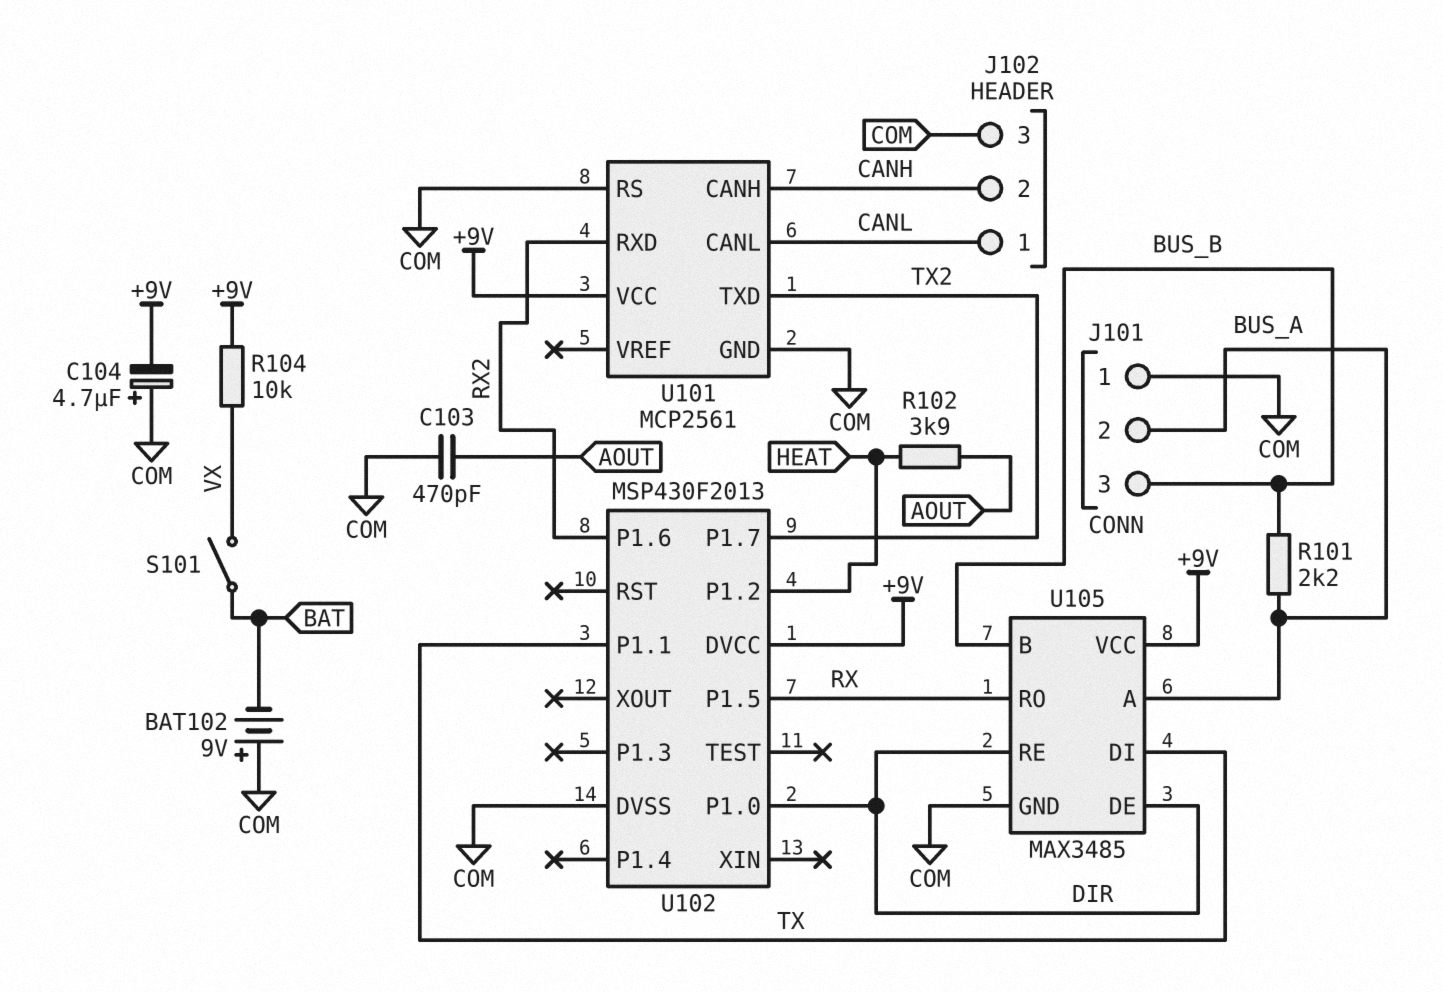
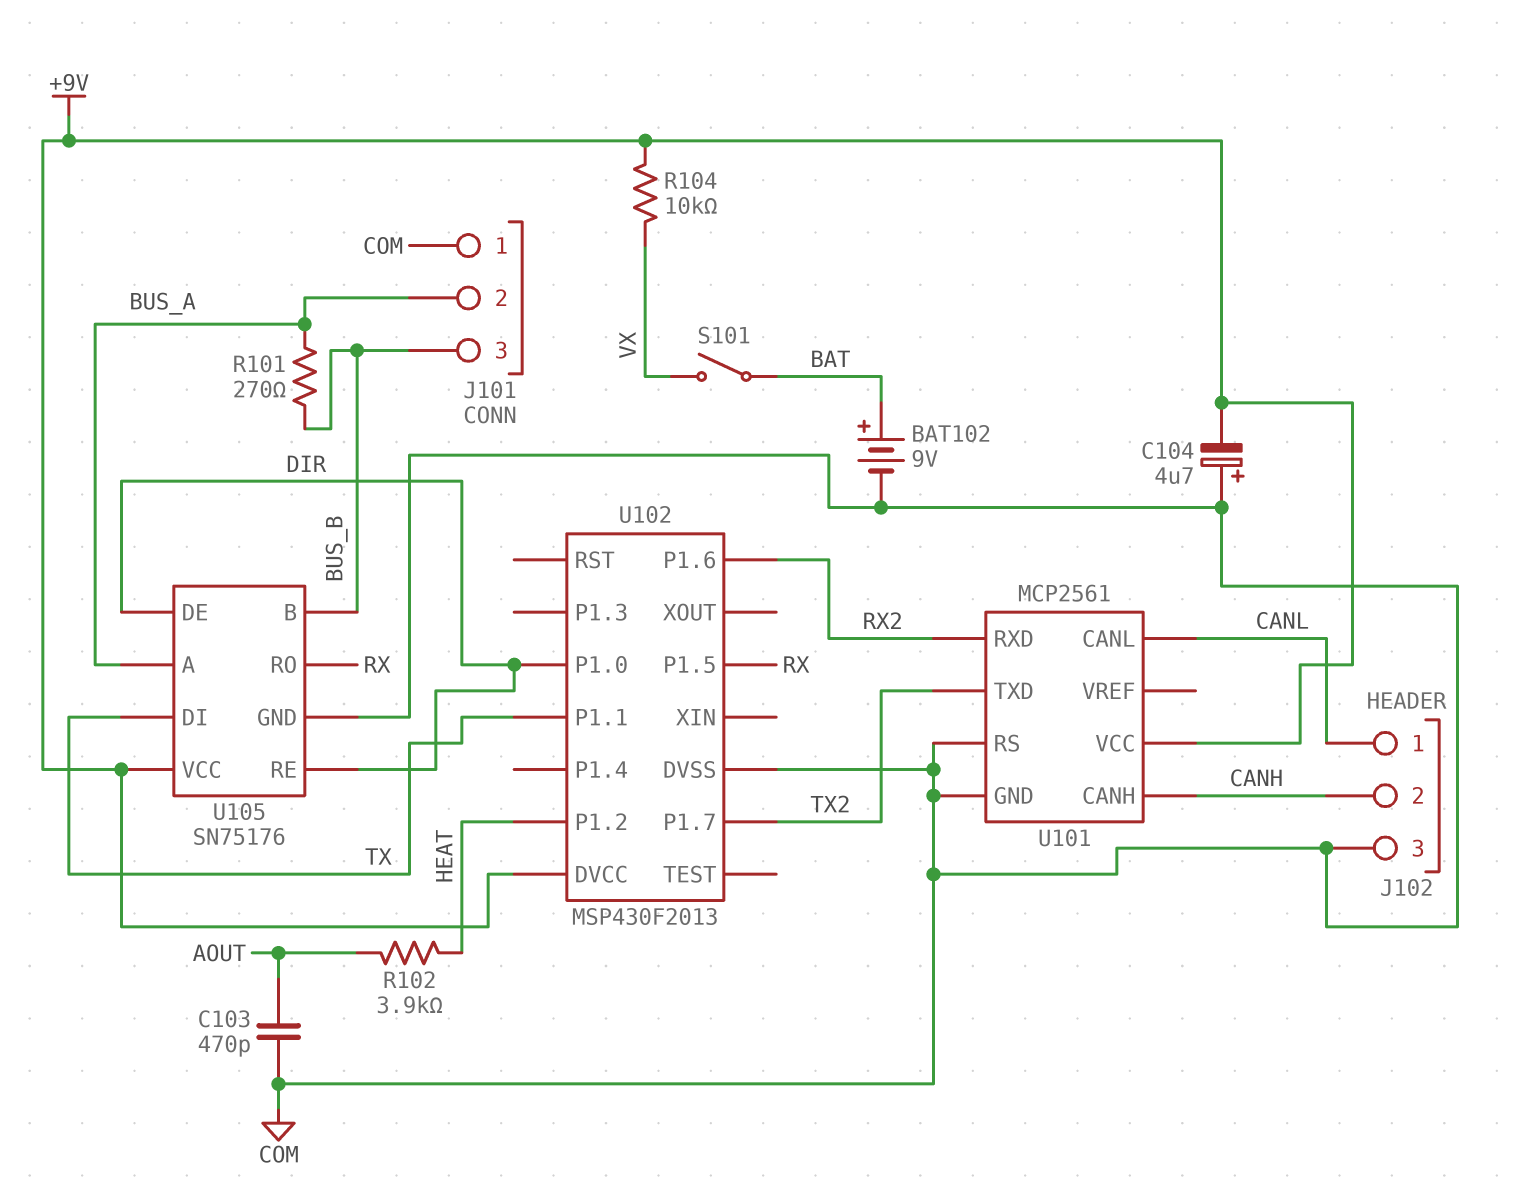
BAT102: 9V (plus COM, minus BAT) -> 9V (plus BAT, minus COM)
R101: 2.2k (BUS_A, BUS_B) -> 270 (BUS_A, BUS_B)
U105: MAX3485 -> SN75176

